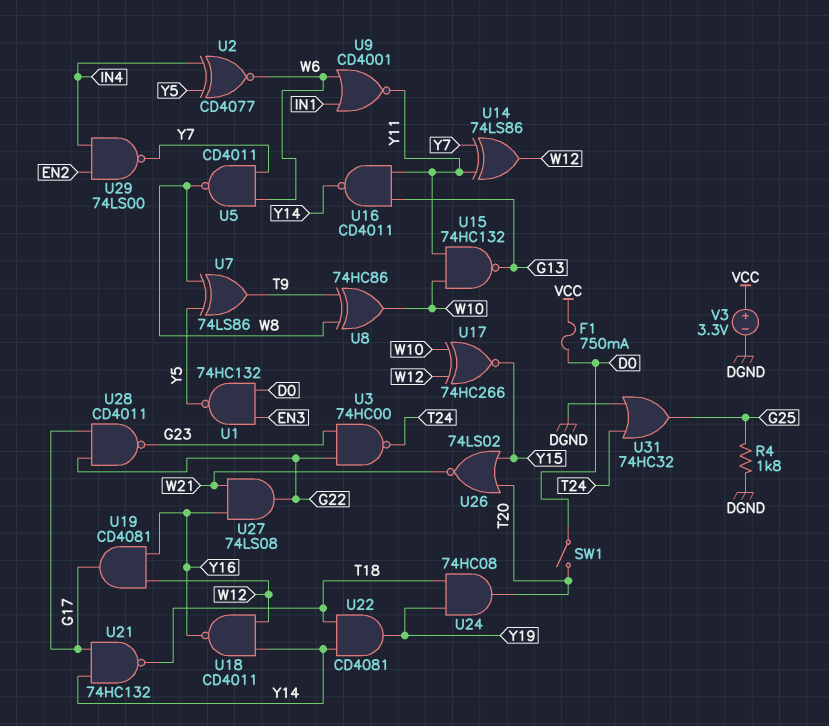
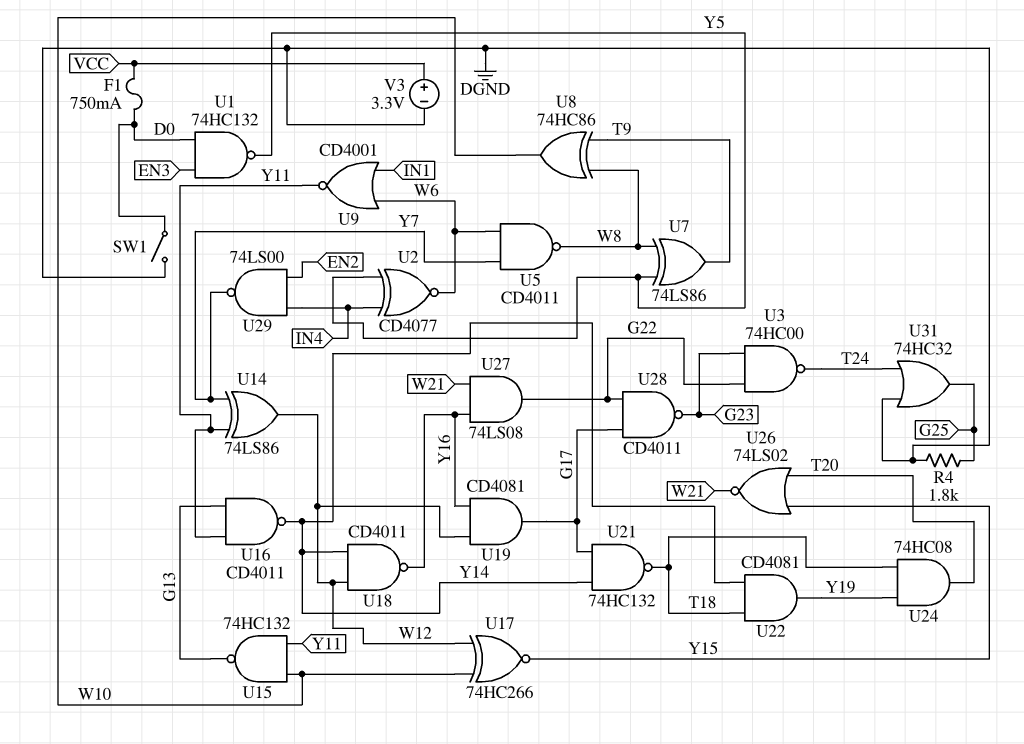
SW1: switch (D0, T20) -> switch (D0, DGND)

